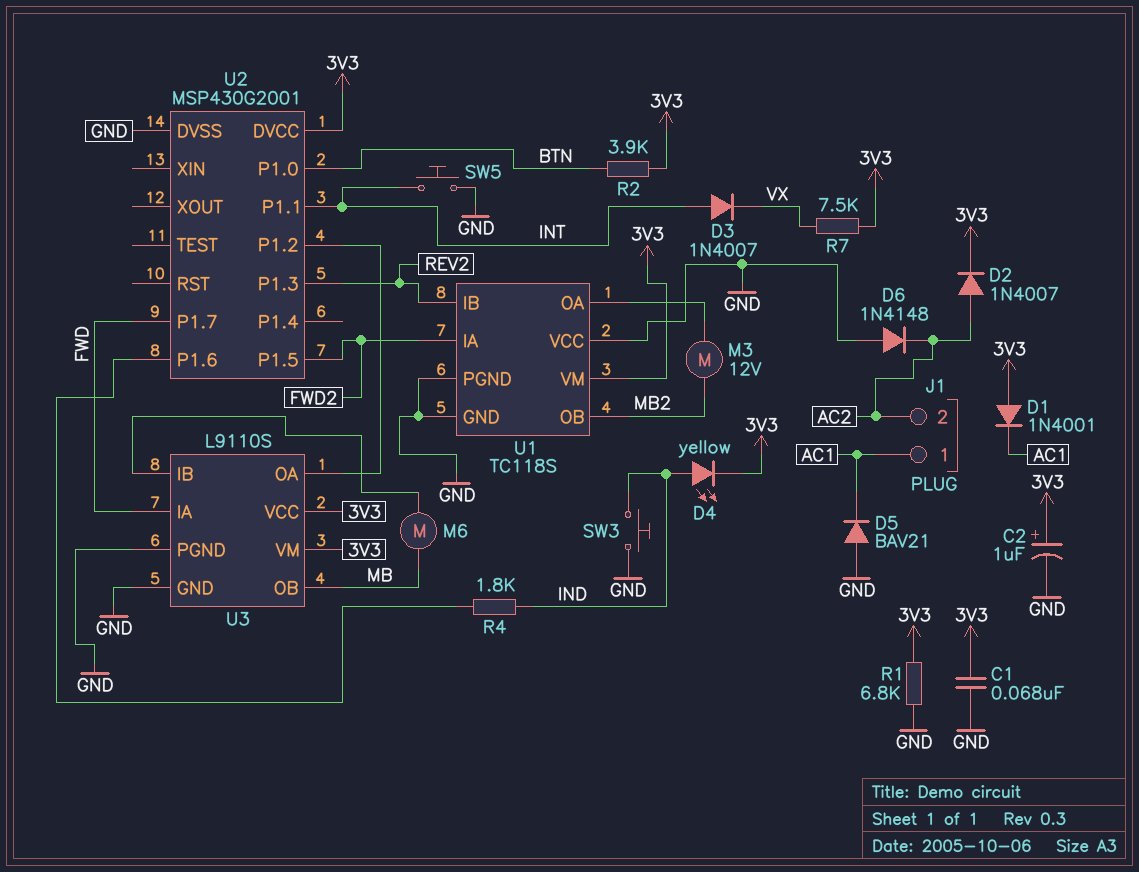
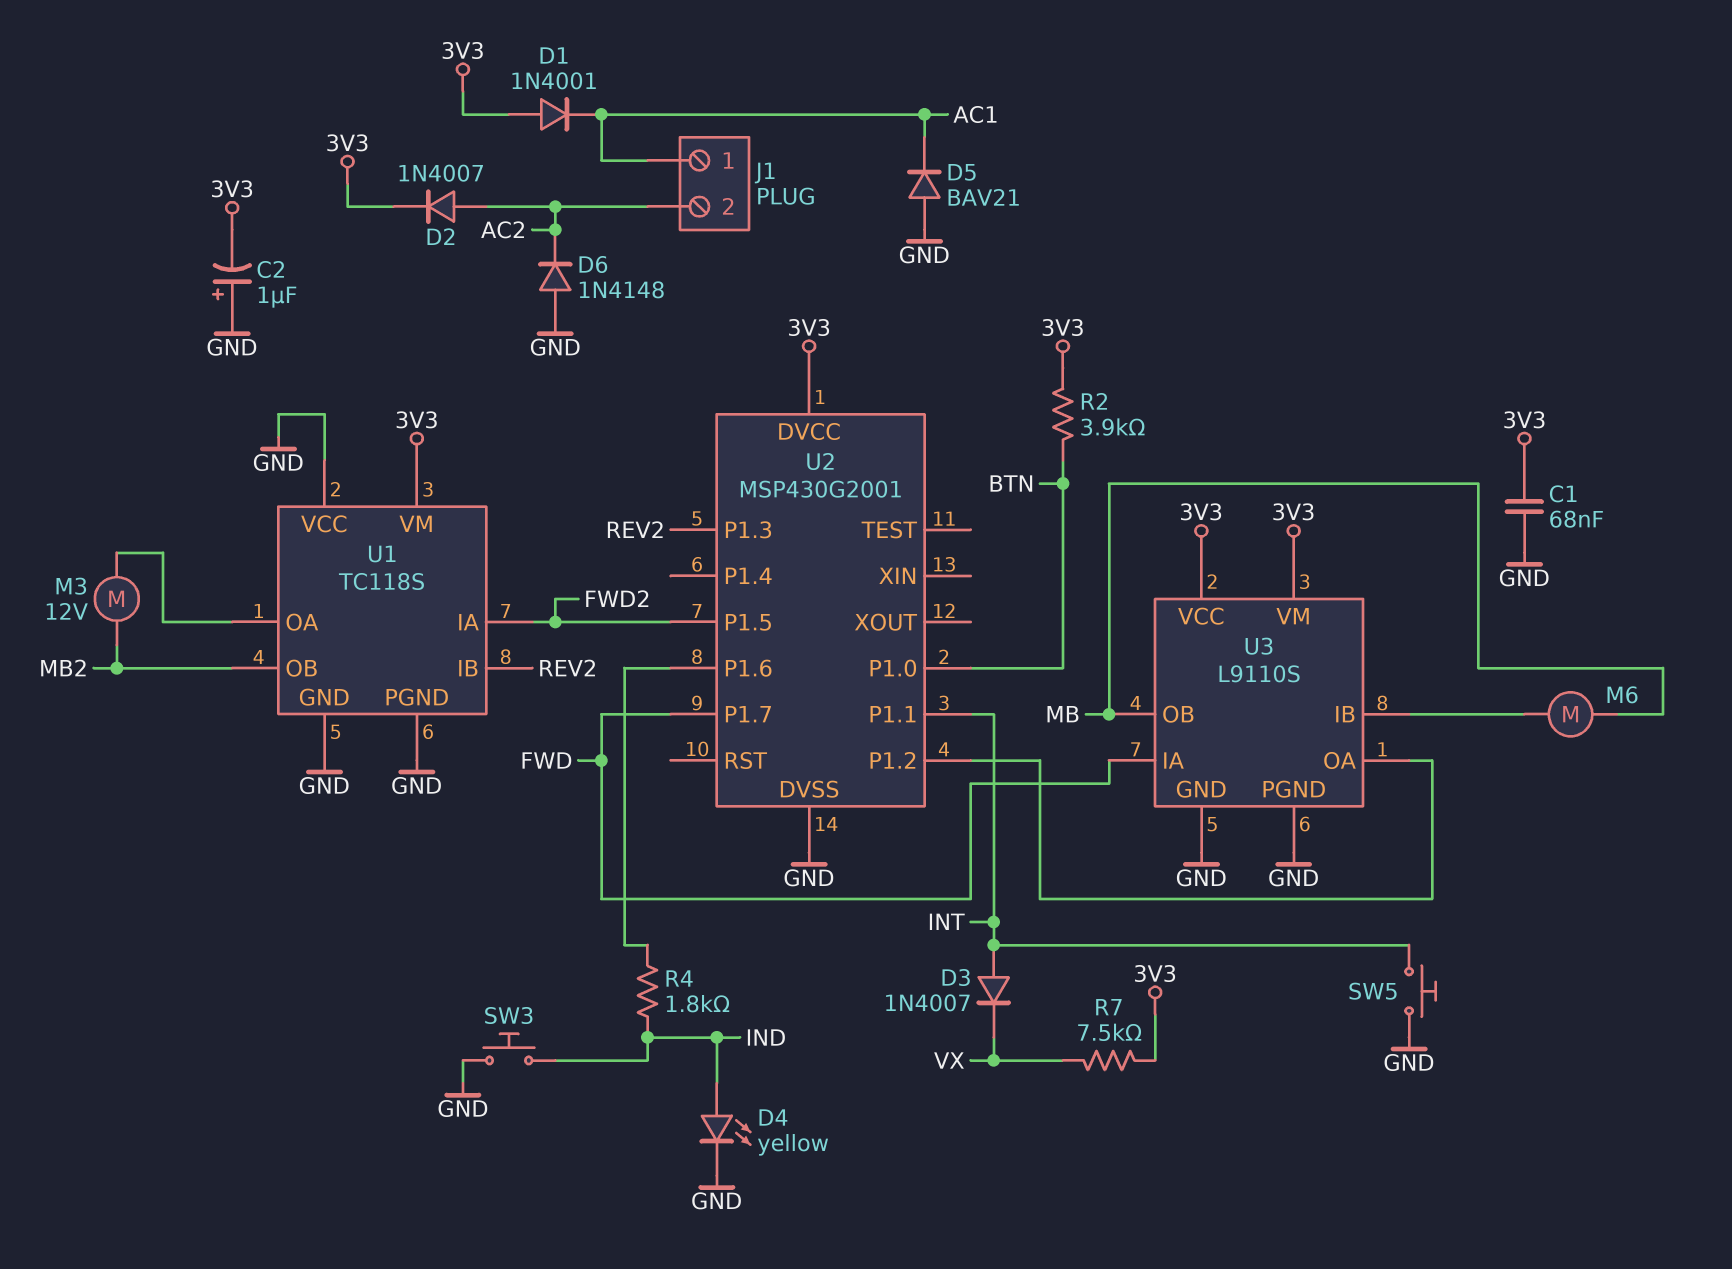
C2: 1uF (plus 3V3, minus GND) -> 1uF (plus GND, minus 3V3)
D4: LED yellow (A IND, K 3V3) -> LED yellow (A IND, K GND)
R1: 6.8k (3V3, GND) -> none

